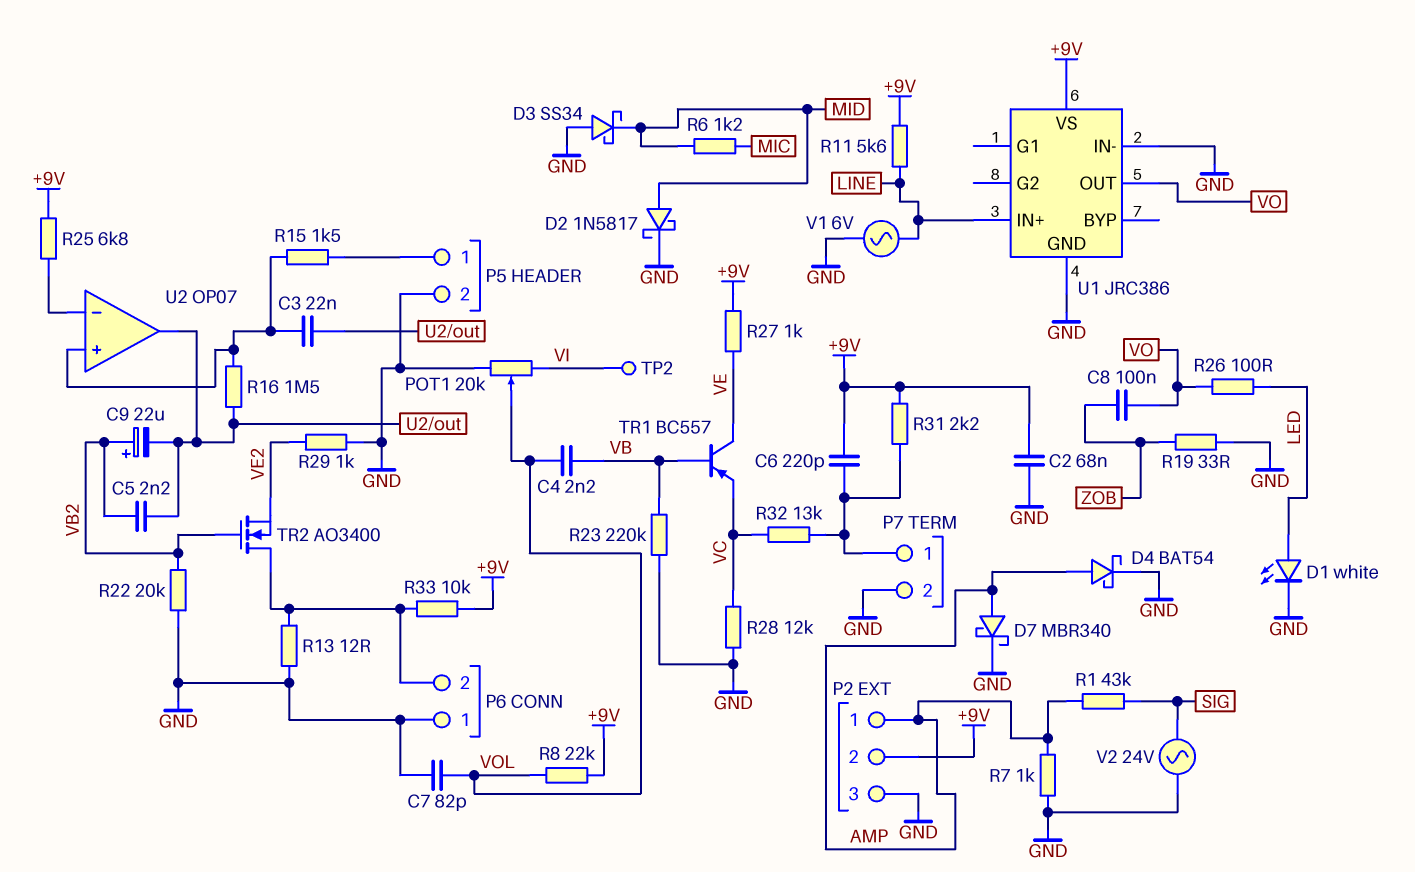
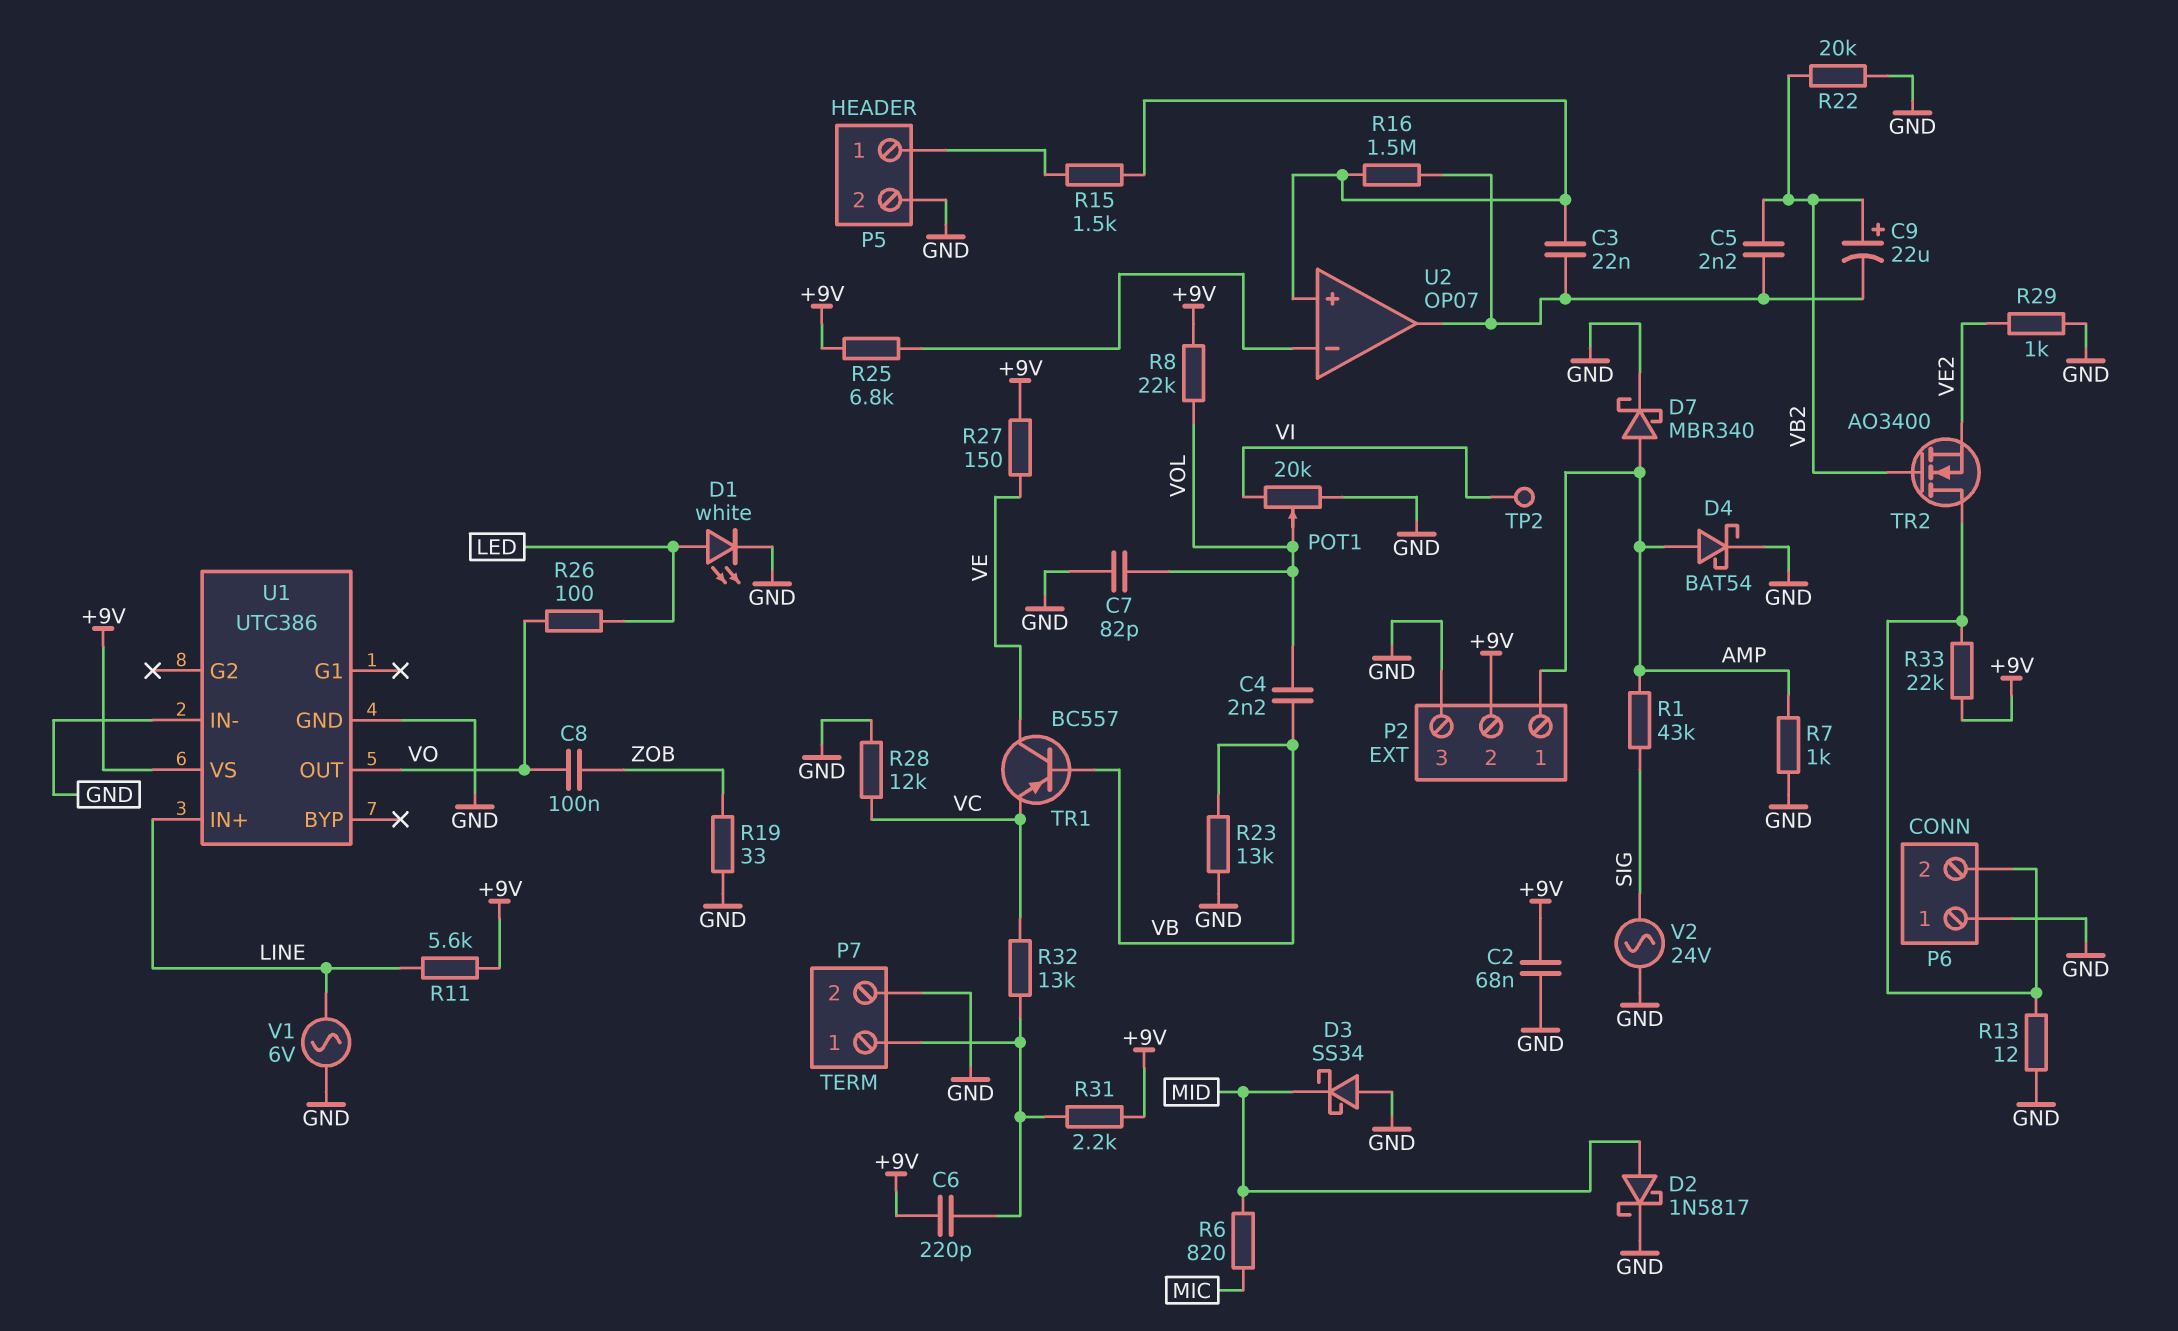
R6: 1.2k (MIC, MID) -> 820 (MIC, MID)
R23: 220k (GND, VB) -> 13k (GND, VB)
R27: 1k (+9V, VE) -> 150 (+9V, VE)
R33: 10k (+9V, P6/2) -> 22k (+9V, P6/2)
U1: JRC386 -> UTC386

